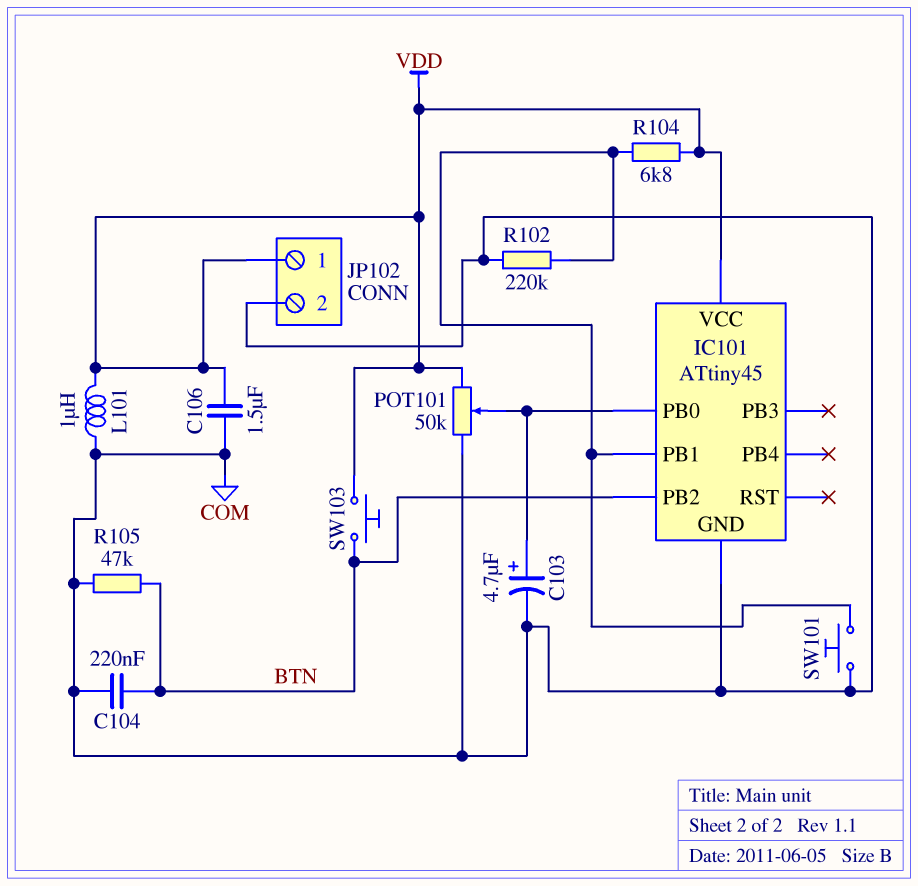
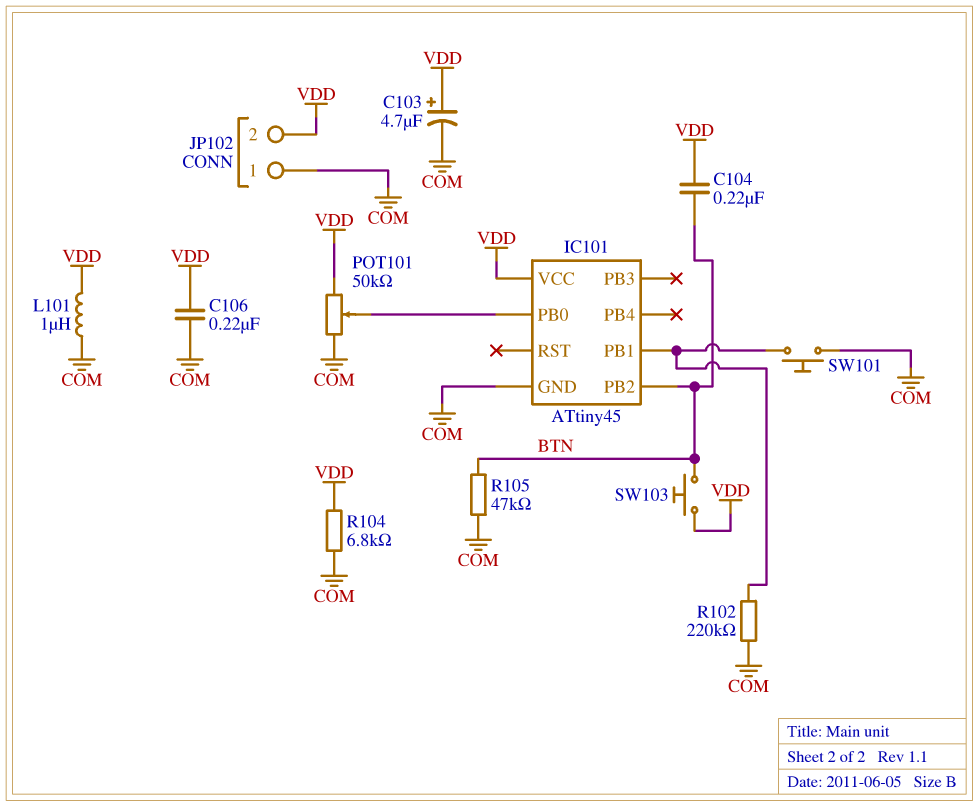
C103: 4.7uF (plus IC101/PB0, minus COM) -> 4.7uF (plus VDD, minus COM)
C104: 220nF (BTN, COM) -> 220nF (BTN, VDD)
C106: 1.5uF (COM, VDD) -> 220nF (COM, VDD)
JP102 pin 1: VDD -> COM
JP102 pin 2: COM -> VDD
R104: 6.8k (IC101/PB1, VDD) -> 6.8k (COM, VDD)

